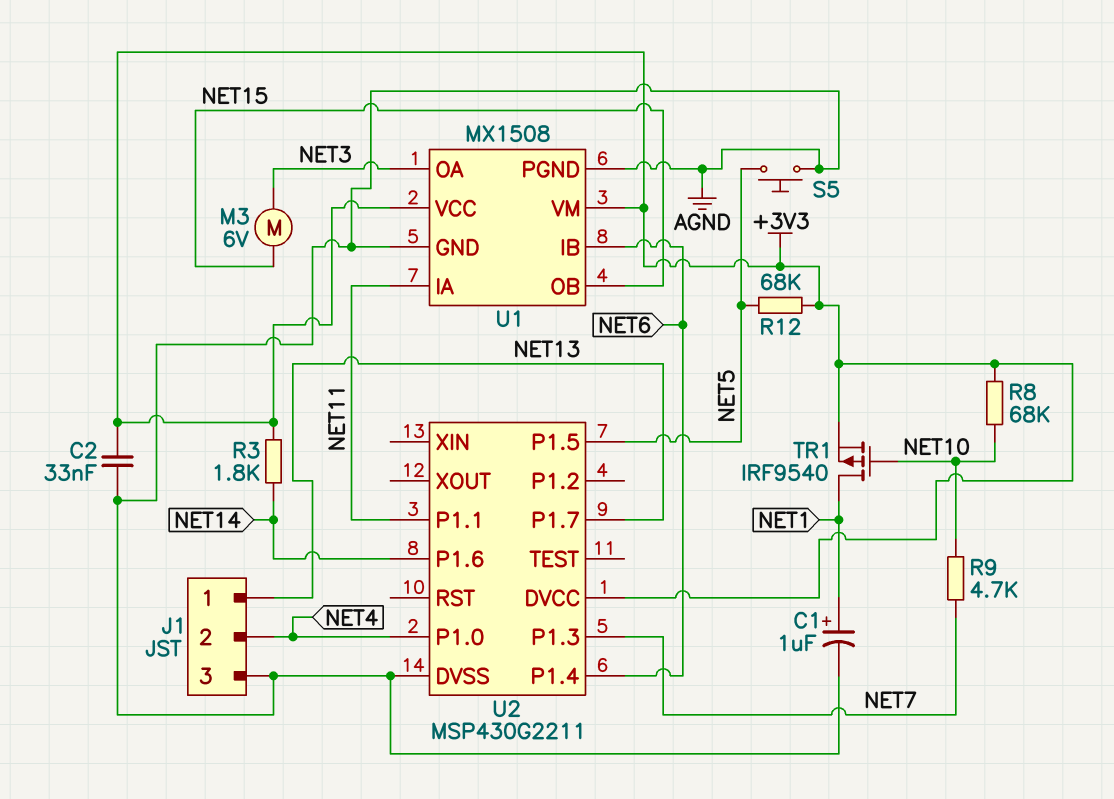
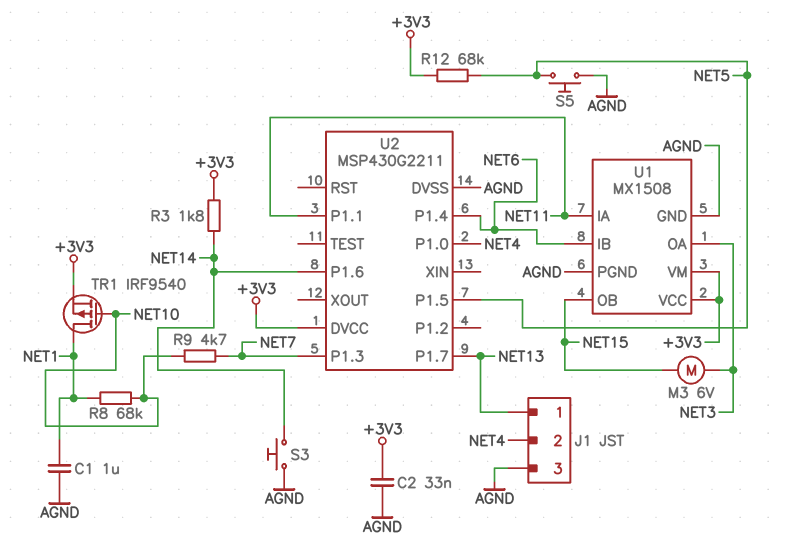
C1: 1uF (plus NET1, minus AGND) -> 1uF (AGND, NET1)
R8: 68k (+3V3, NET10) -> 68k (NET1, NET10)
S3: none -> button (AGND, NET14)

